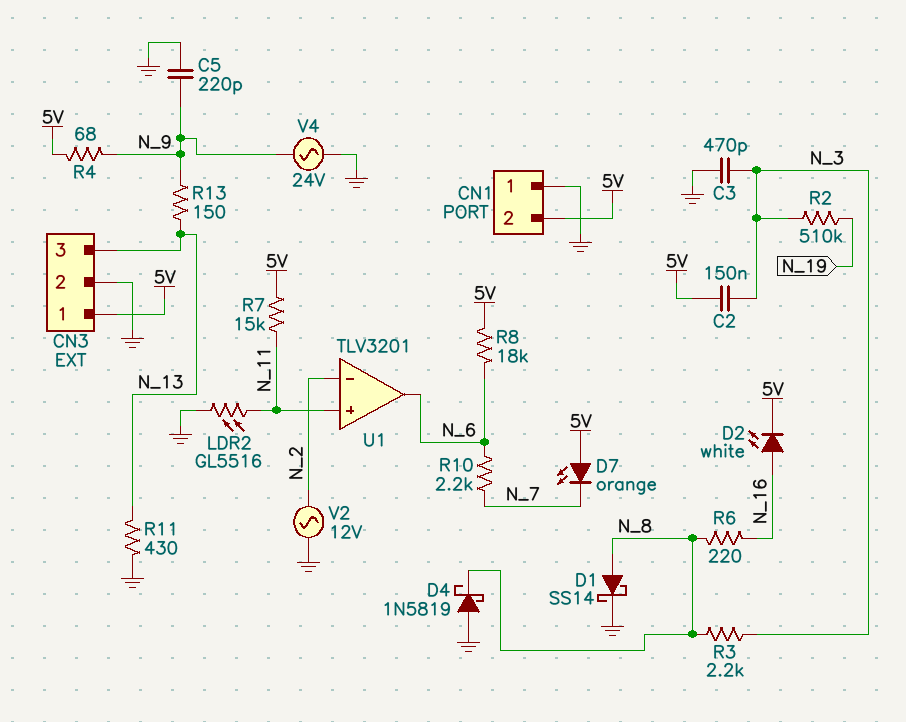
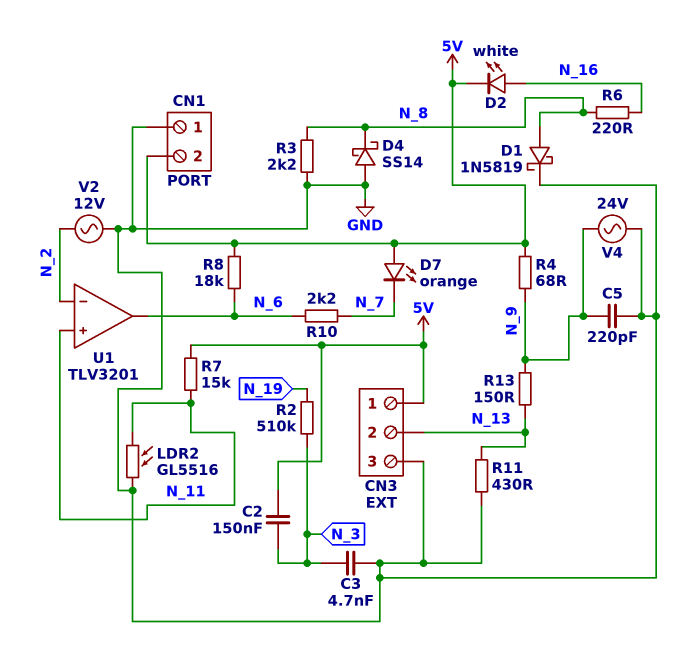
C3: 470pF (GND, N_3) -> 4.7nF (GND, N_3)
CN3 pin 2: GND -> N_13
CN3 pin 3: N_13 -> GND
D1: schottky SS14 (A N_8, K GND) -> schottky 1N5819 (A N_8, K GND)
D4: schottky 1N5819 (A GND, K N_8) -> schottky SS14 (A GND, K N_8)
R3: 2.2k (N_3, N_8) -> 2.2k (GND, N_8)

